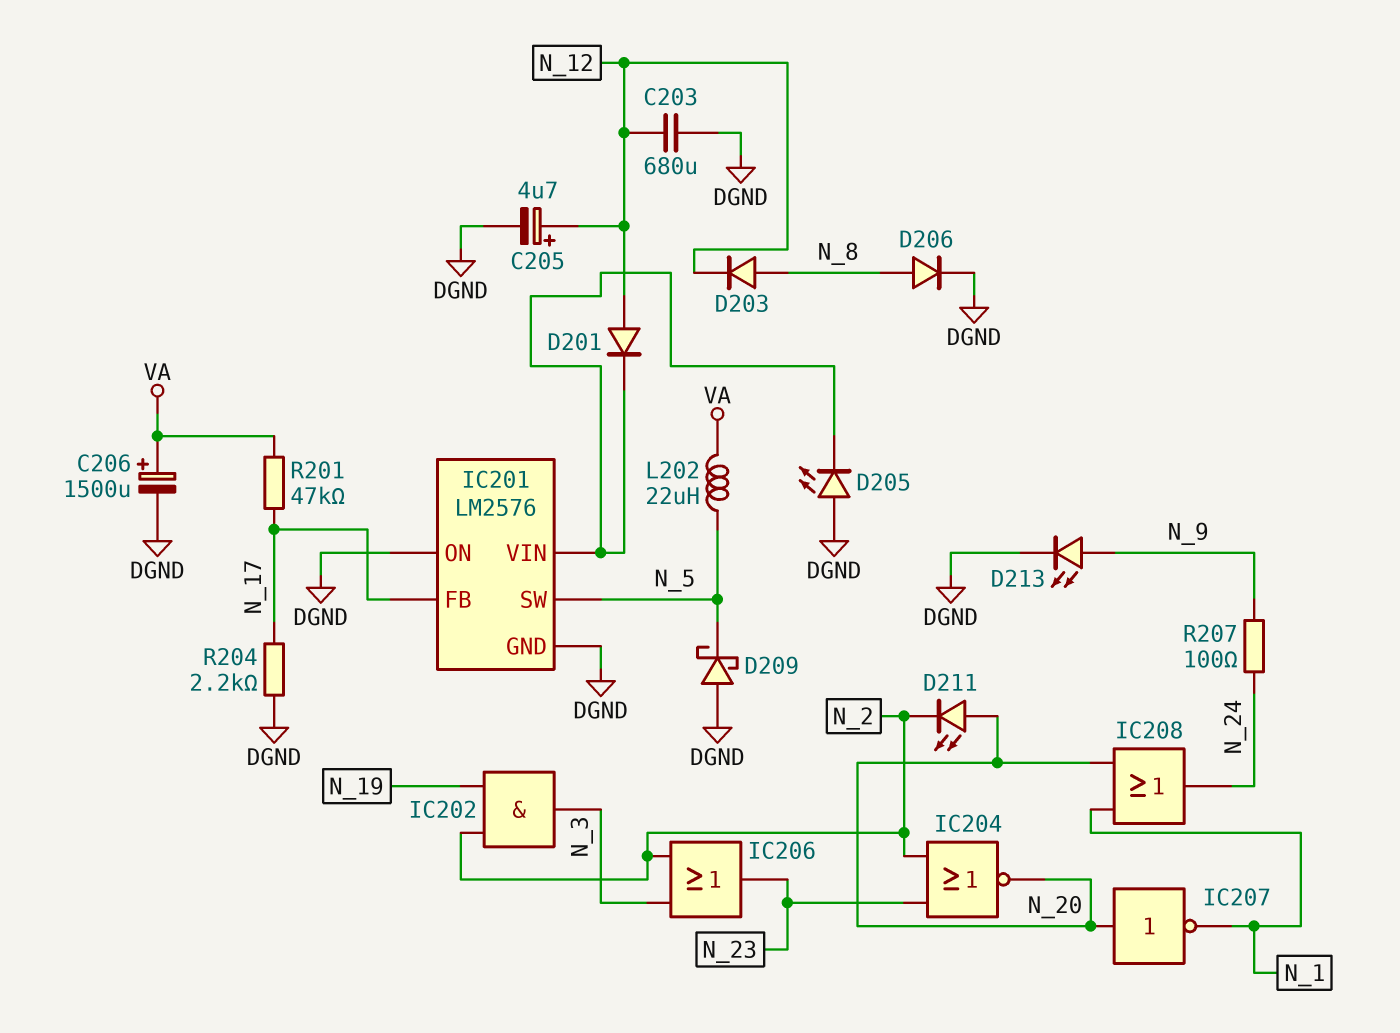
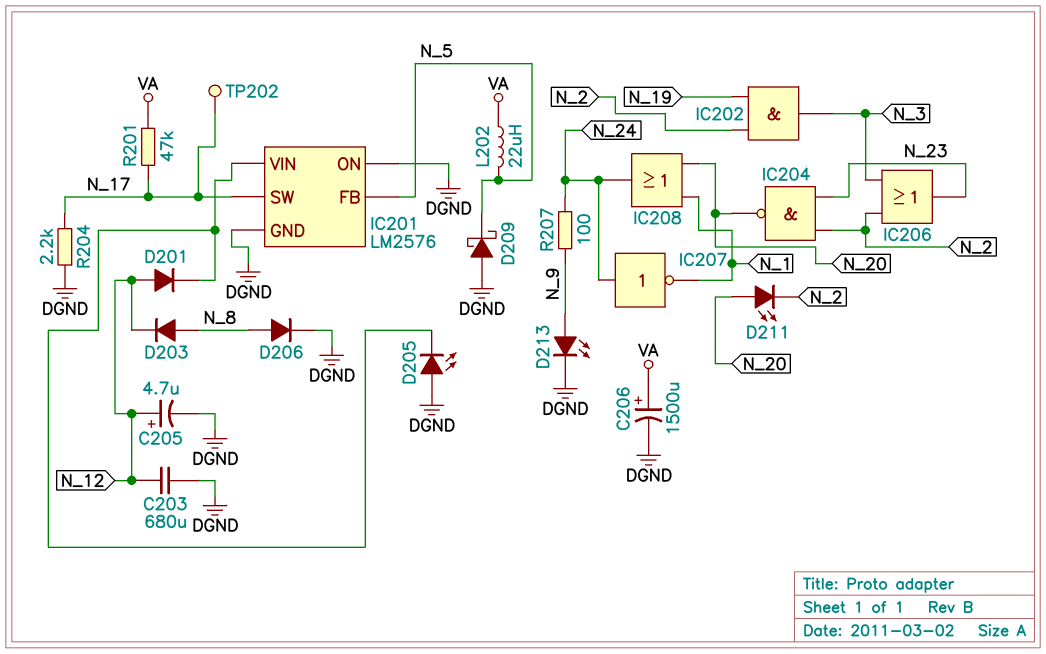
IC201 pin FB: N_17 -> N_5
IC201 pin SW: N_5 -> N_17
IC204: NOR (in N_2, in N_23, out N_20) -> NAND (in N_2, in N_23, out N_20)
IC207: NOT (in N_20, out N_1) -> NOT (in N_24, out N_1)
TP202: none -> test point (N_17)

